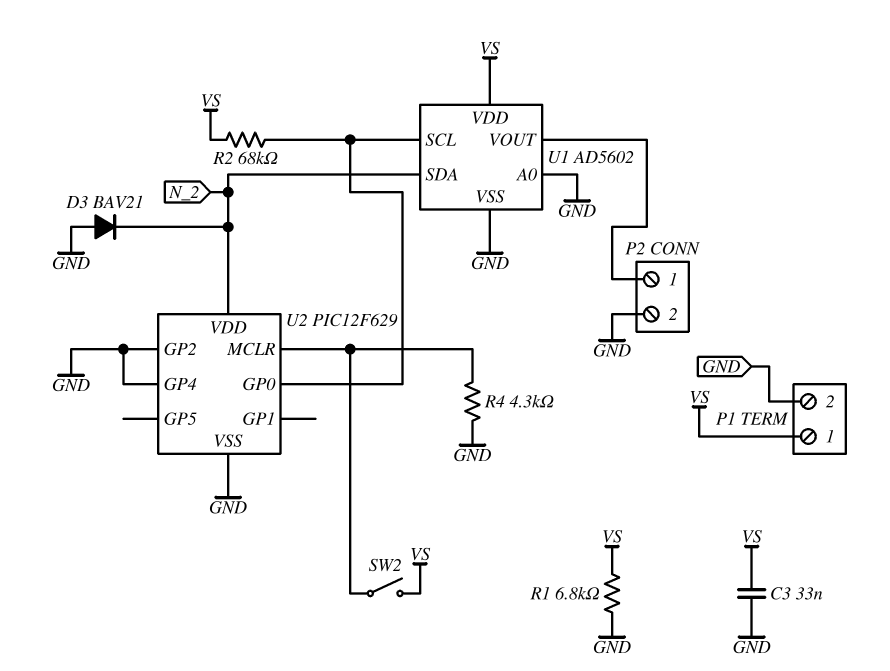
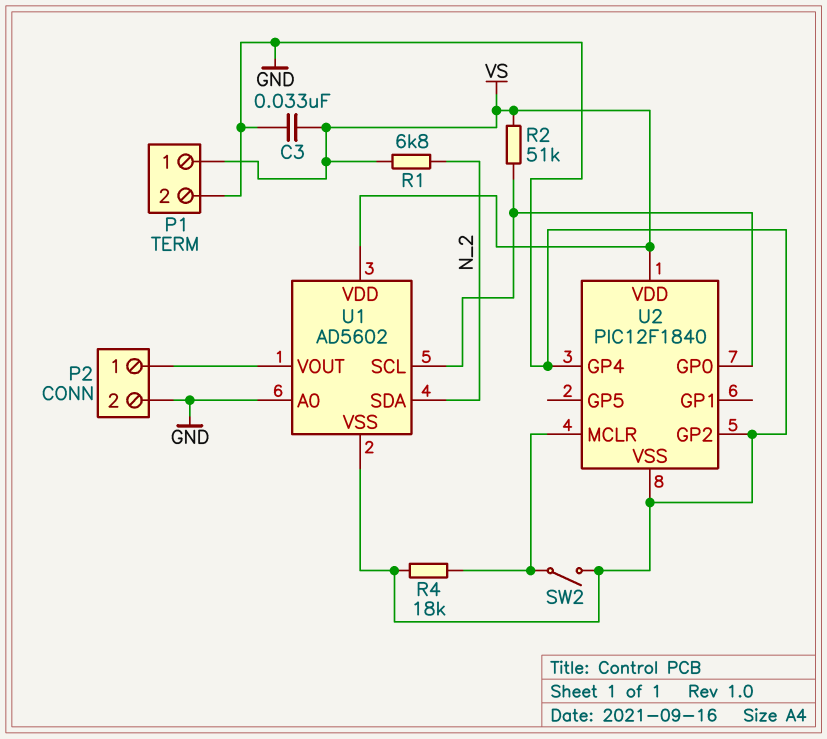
D3: diode BAV21 (A GND, K N_2) -> none
R1: 6.8k (GND, VS) -> 6.8k (N_2, VS)
R2: 68k (U1/SCL, VS) -> 51k (U1/SCL, VS)
R4: 4.3k (GND, U2/MCLR) -> 18k (GND, U2/MCLR)
SW2: switch (U2/MCLR, VS) -> switch (GND, U2/MCLR)
U2: PIC12F629 -> PIC12F1840
U2 pin VDD: N_2 -> VS

